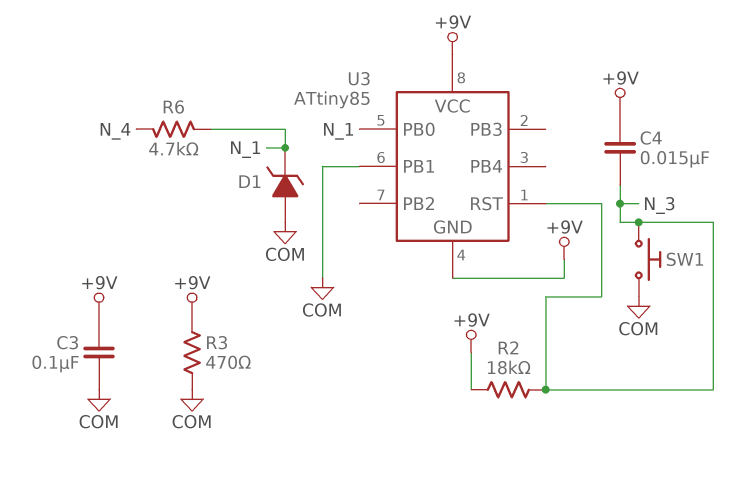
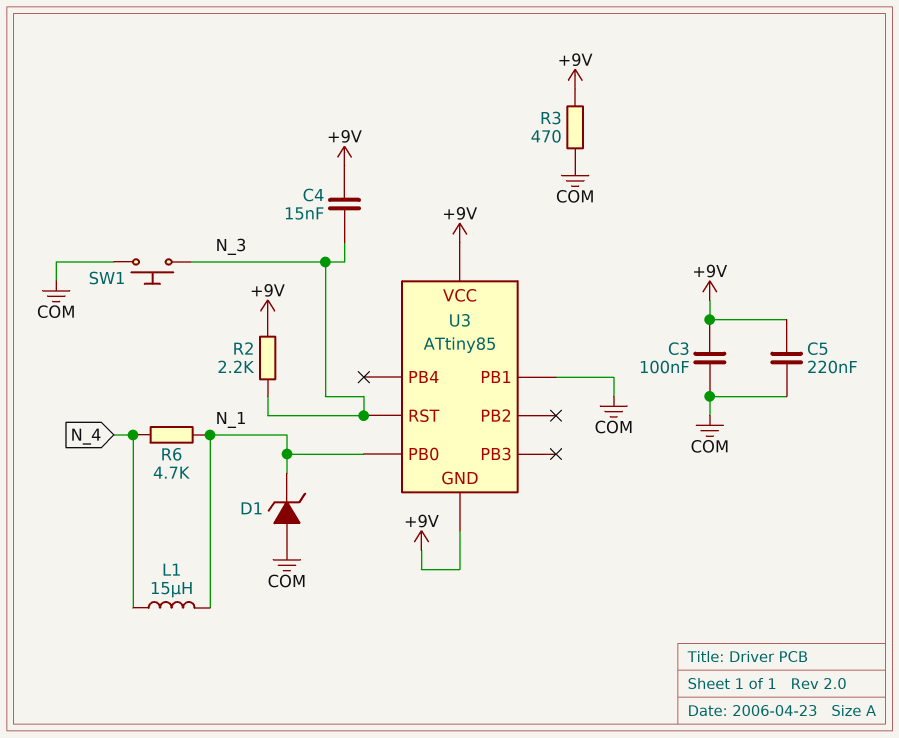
C5: none -> 220nF (+9V, COM)
L1: none -> 15uH (N_1, N_4)
R2: 18k (+9V, N_3) -> 2.2k (+9V, N_3)

